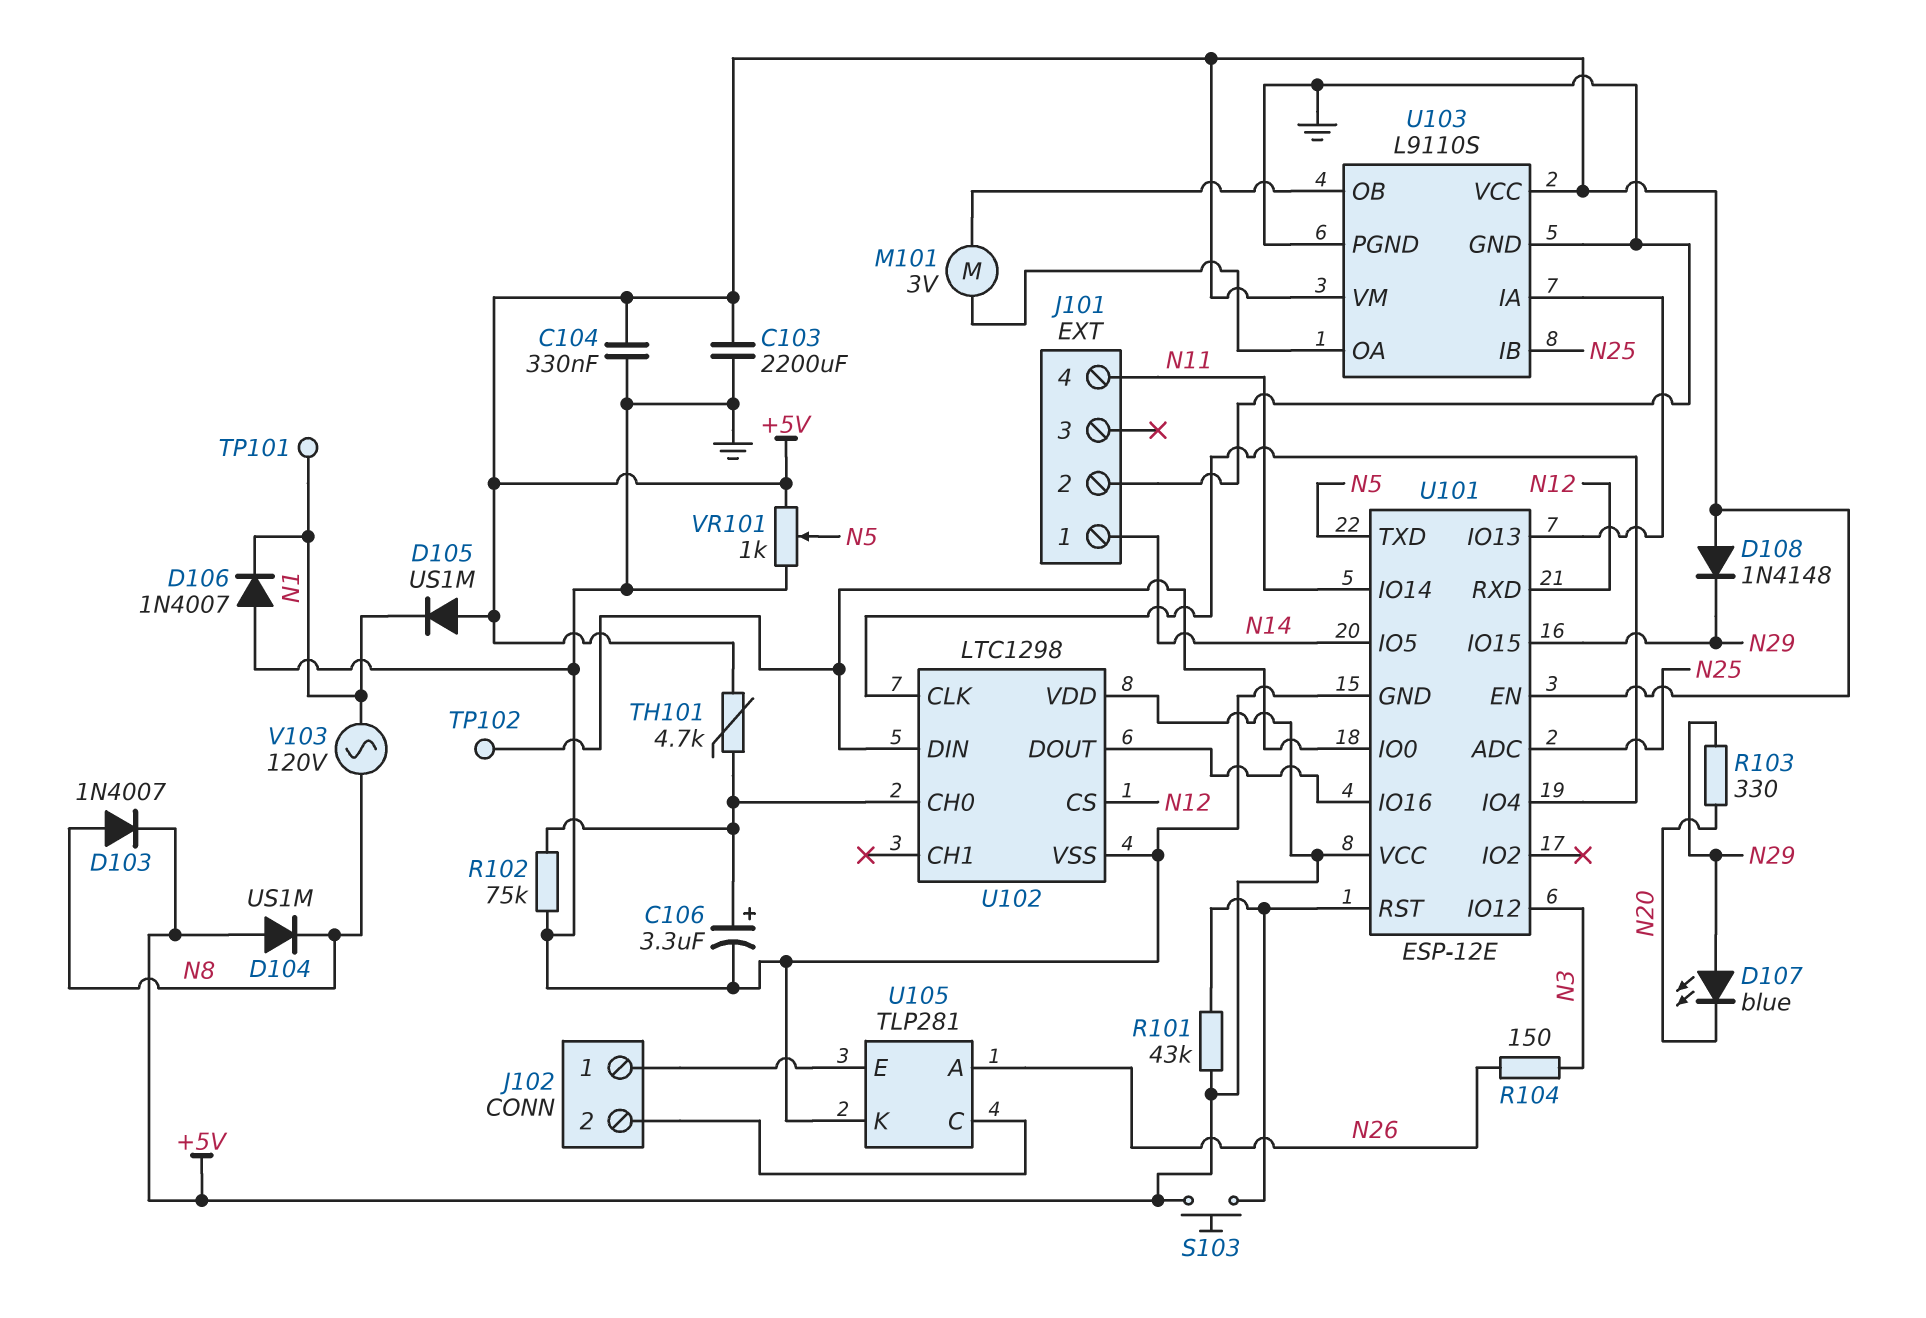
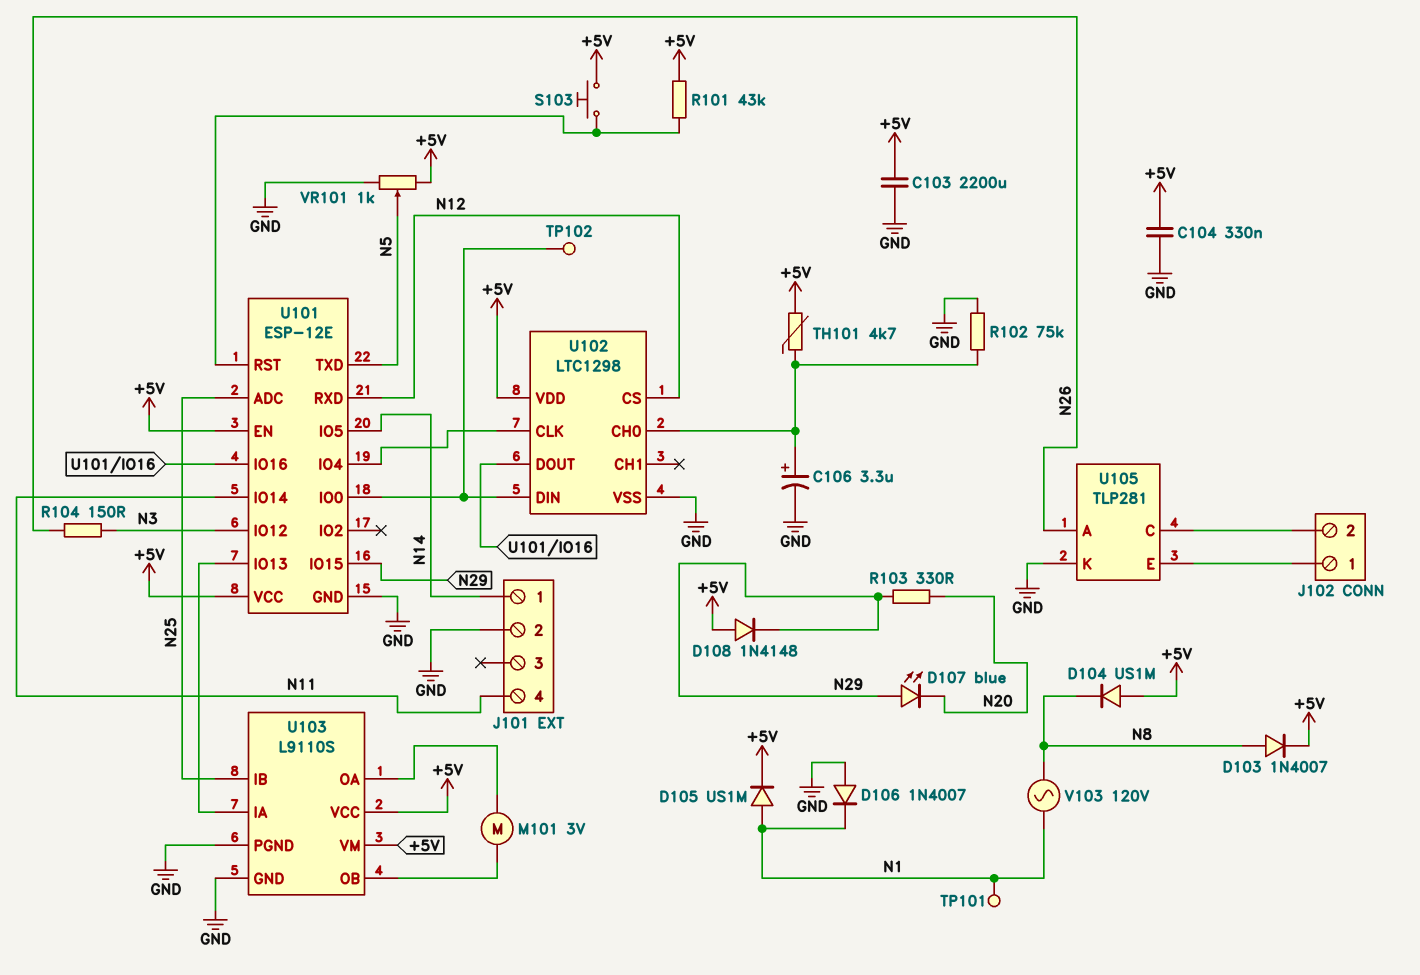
D105: diode US1M (A +5V, K N1) -> diode US1M (A N1, K +5V)

